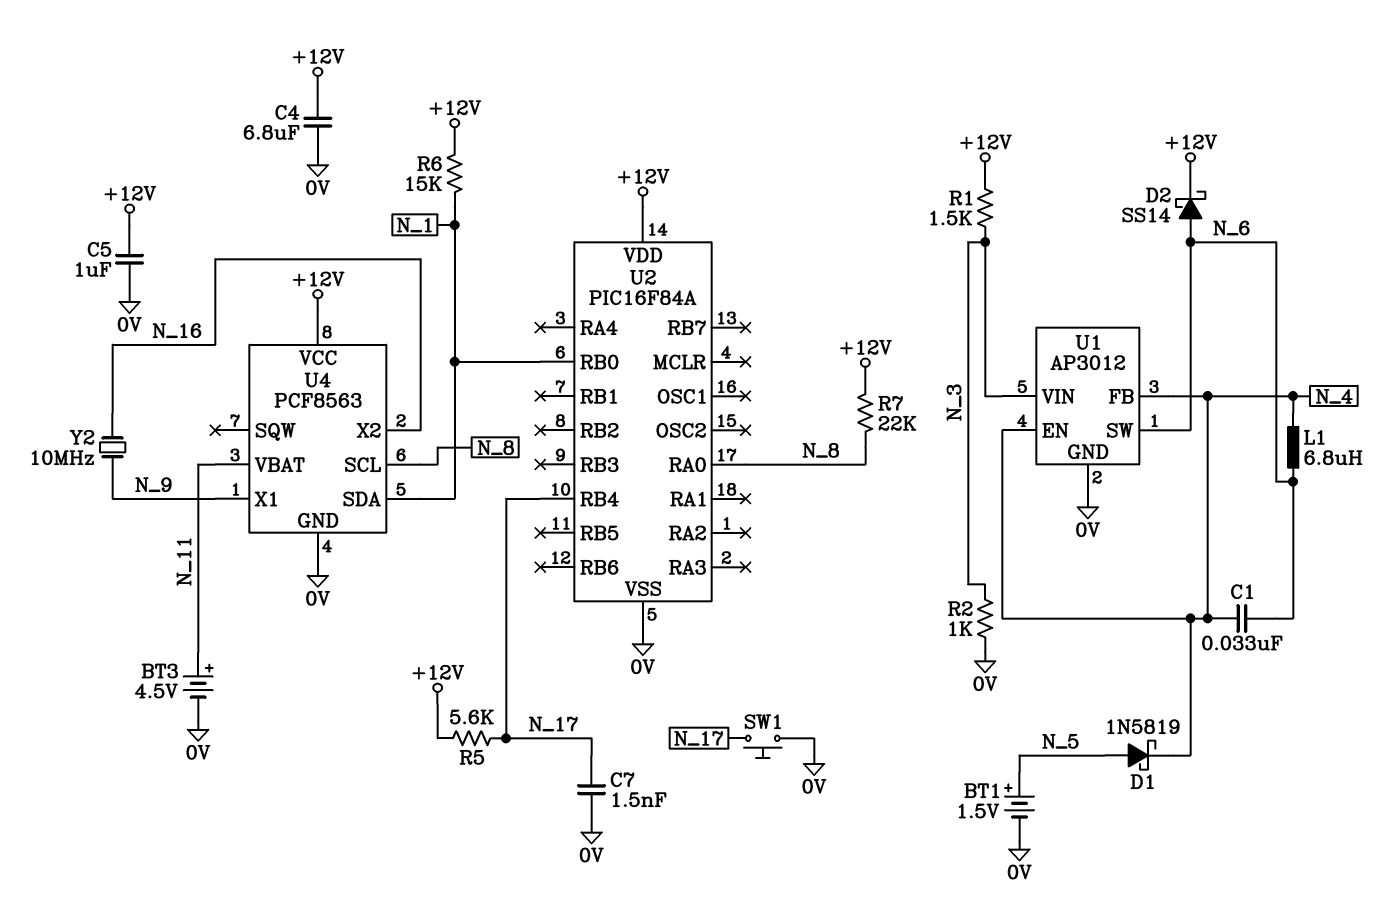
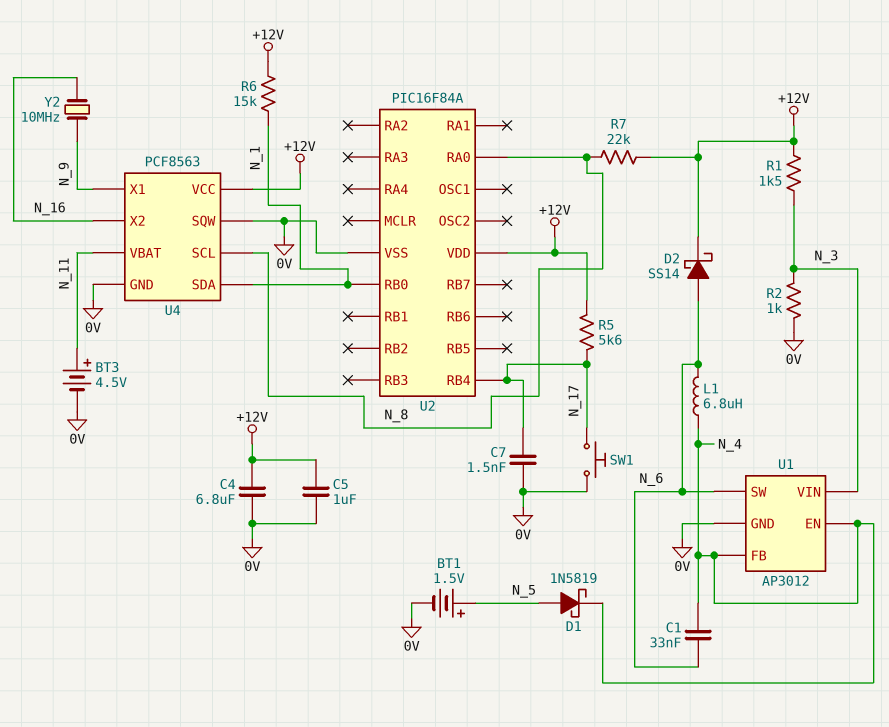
U4 pin SQW: none -> 0V

